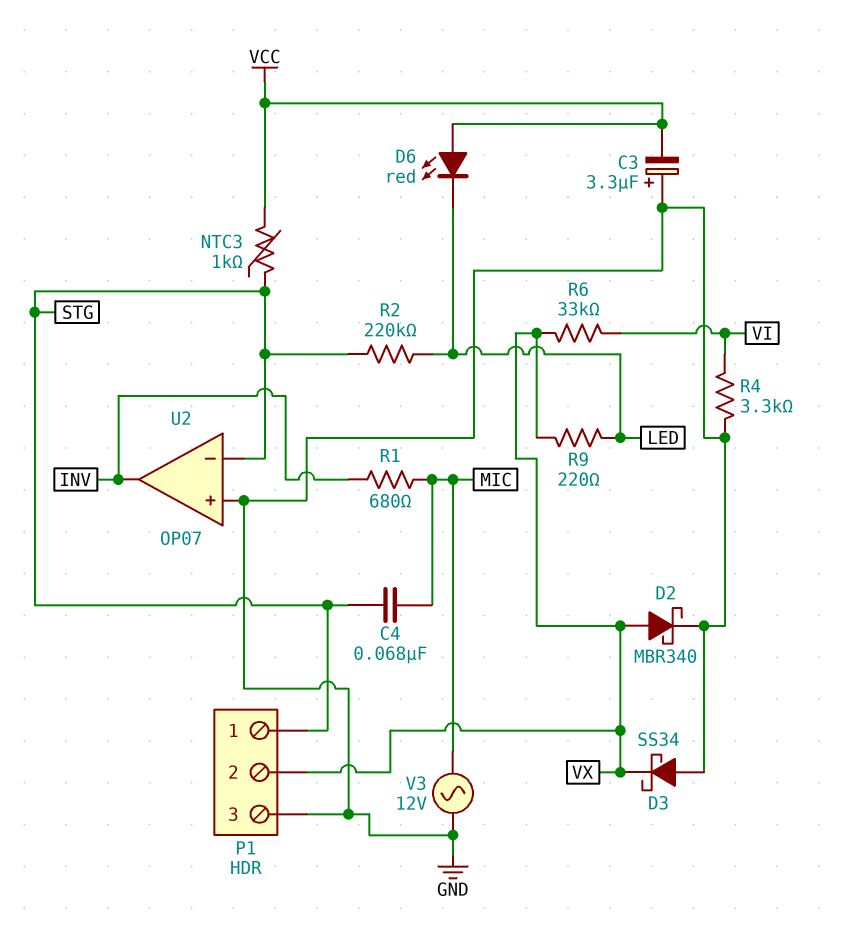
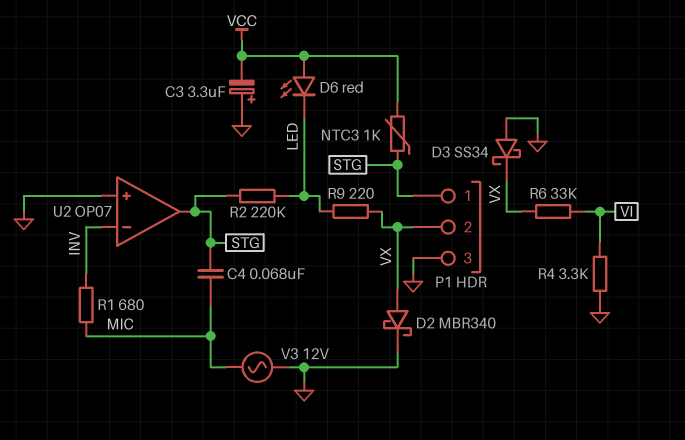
U2 pin in-: STG -> INV
U2 pin out: INV -> STG

